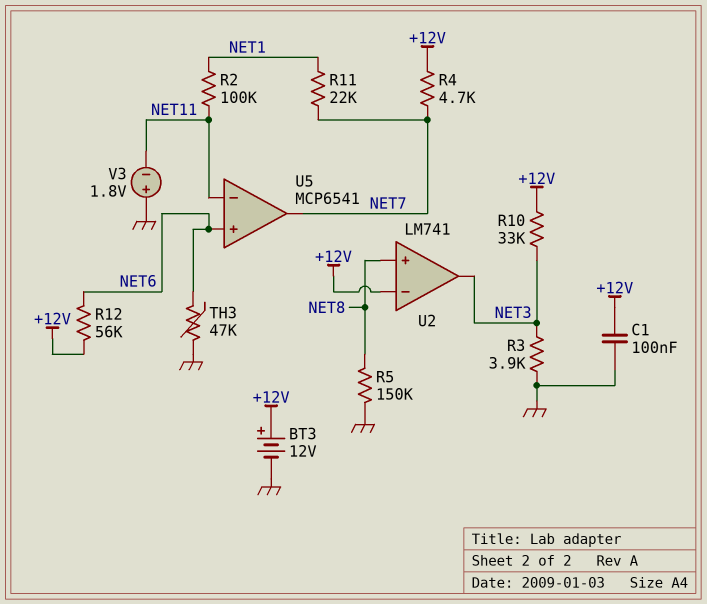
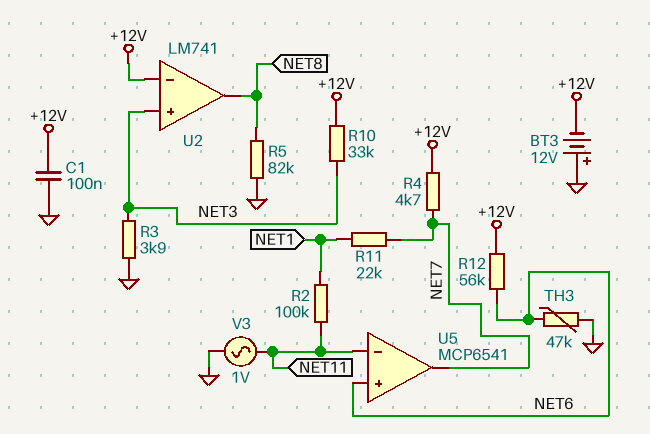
BT3: 12V (plus +12V, minus GND) -> 12V (plus GND, minus +12V)
R5: 150k (GND, NET8) -> 82k (GND, NET8)
U2 pin in+: NET8 -> NET3
U2 pin out: NET3 -> NET8
V3: 1.8V (plus GND, minus NET11) -> AC 1V (GND, NET11)

